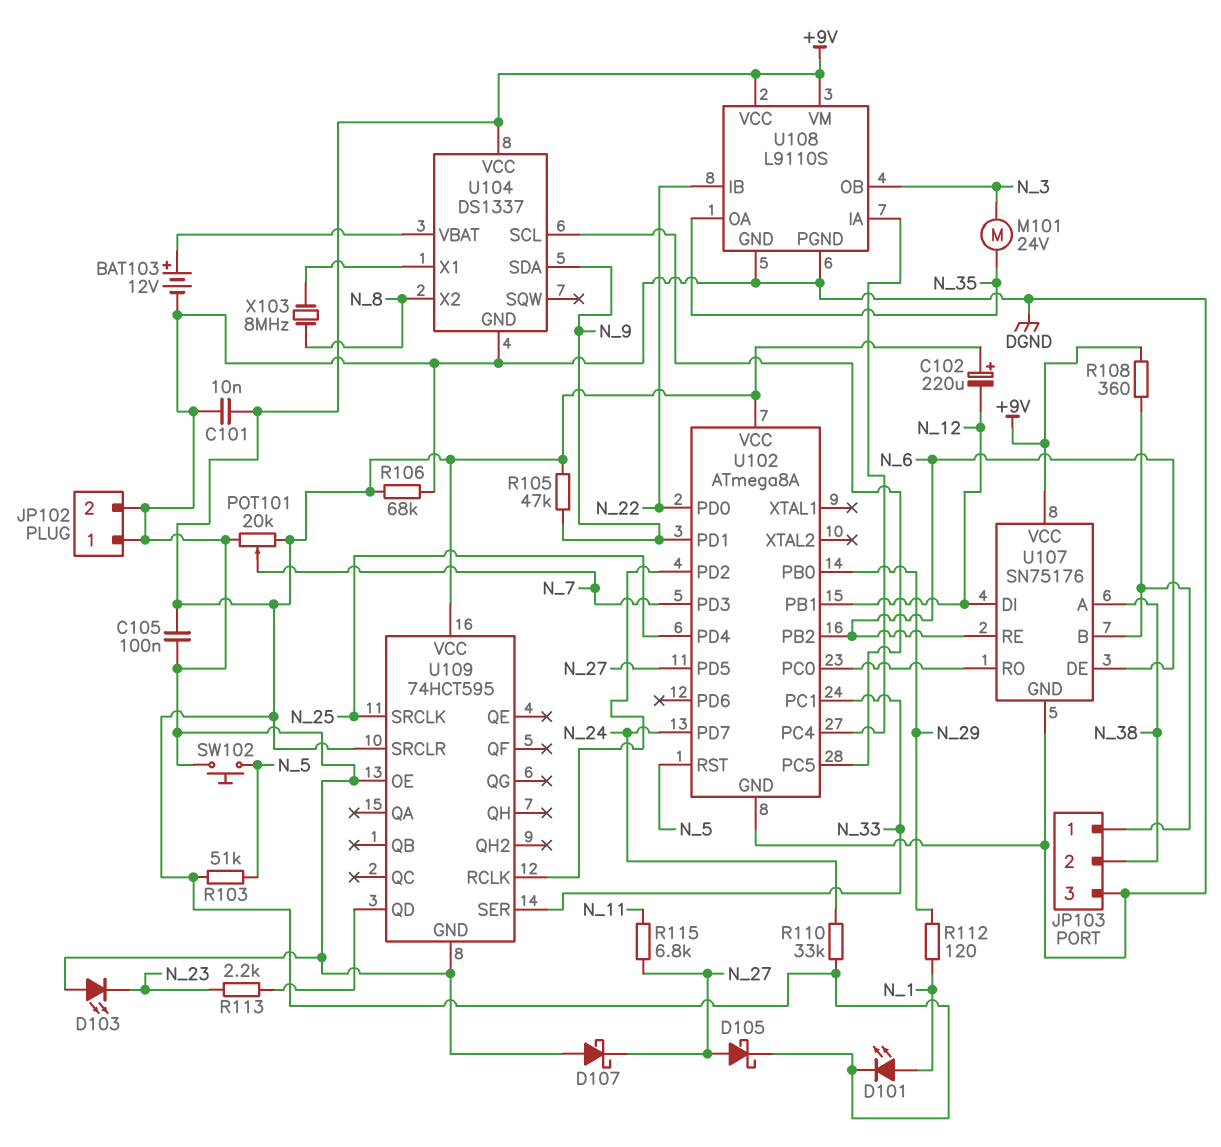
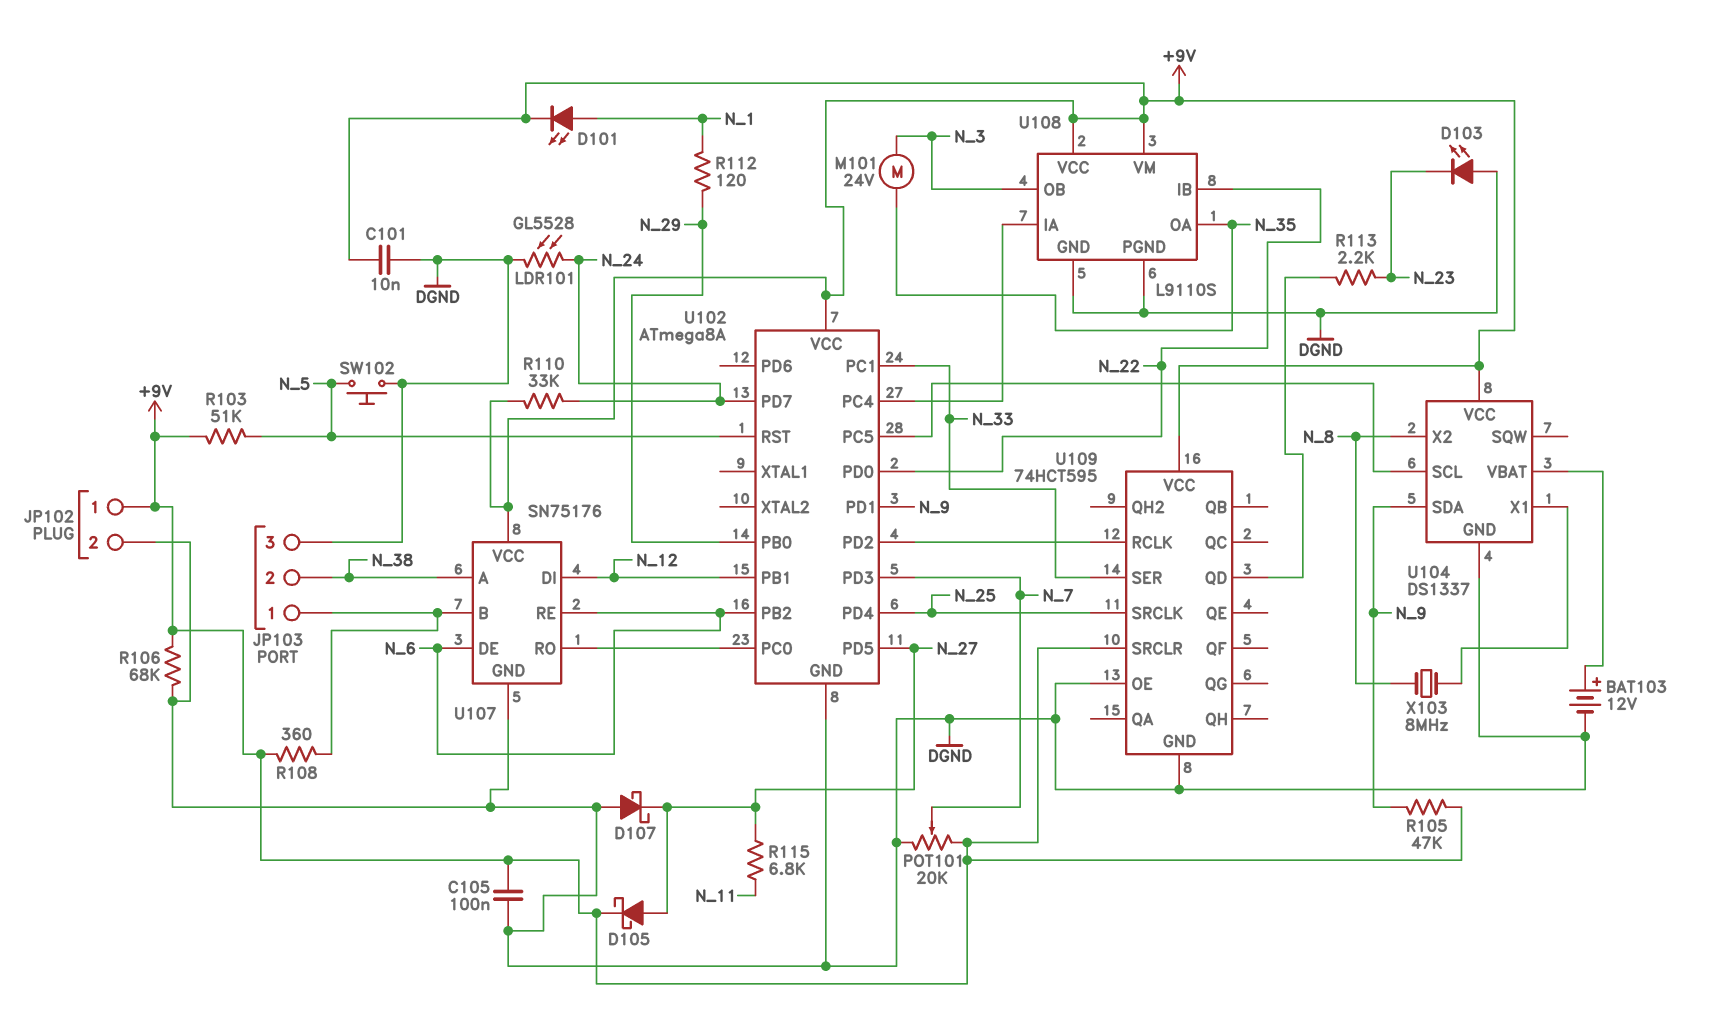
C102: 220uF (plus +9V, minus N_12) -> none
JP102 pin 1: DGND -> +9V
LDR101: none -> GL5528 (DGND, N_24)

